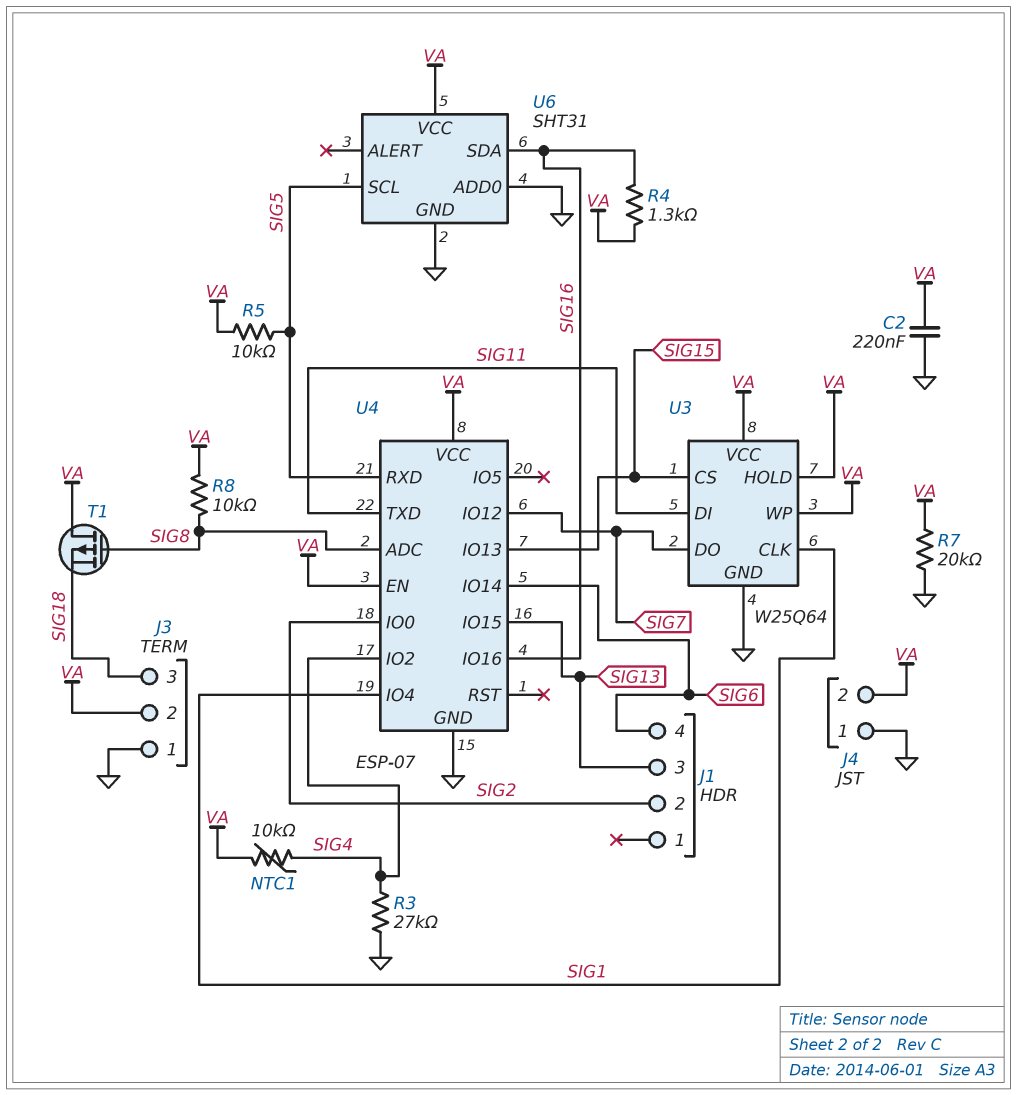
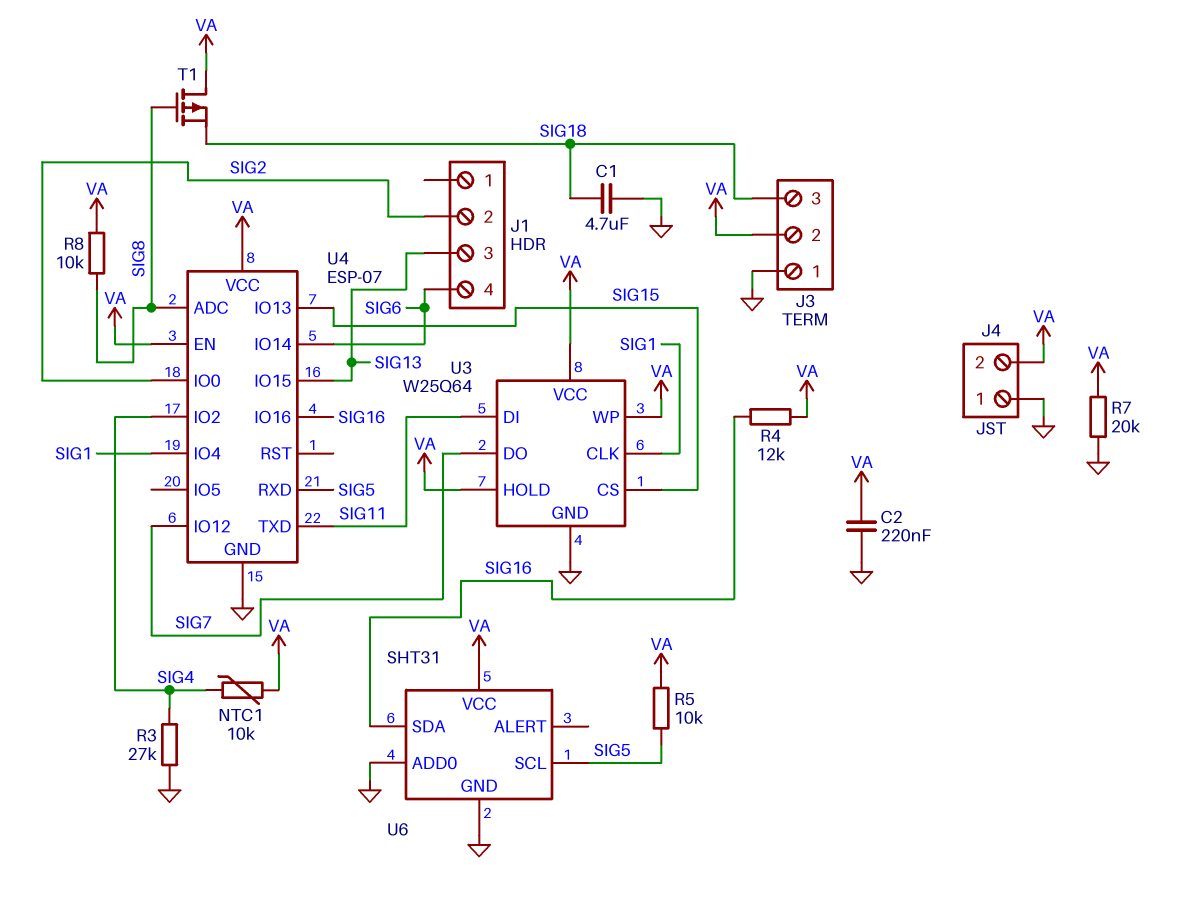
C1: none -> 4.7uF (GND, SIG18)
R4: 1.3k (SIG16, VA) -> 12k (SIG16, VA)

